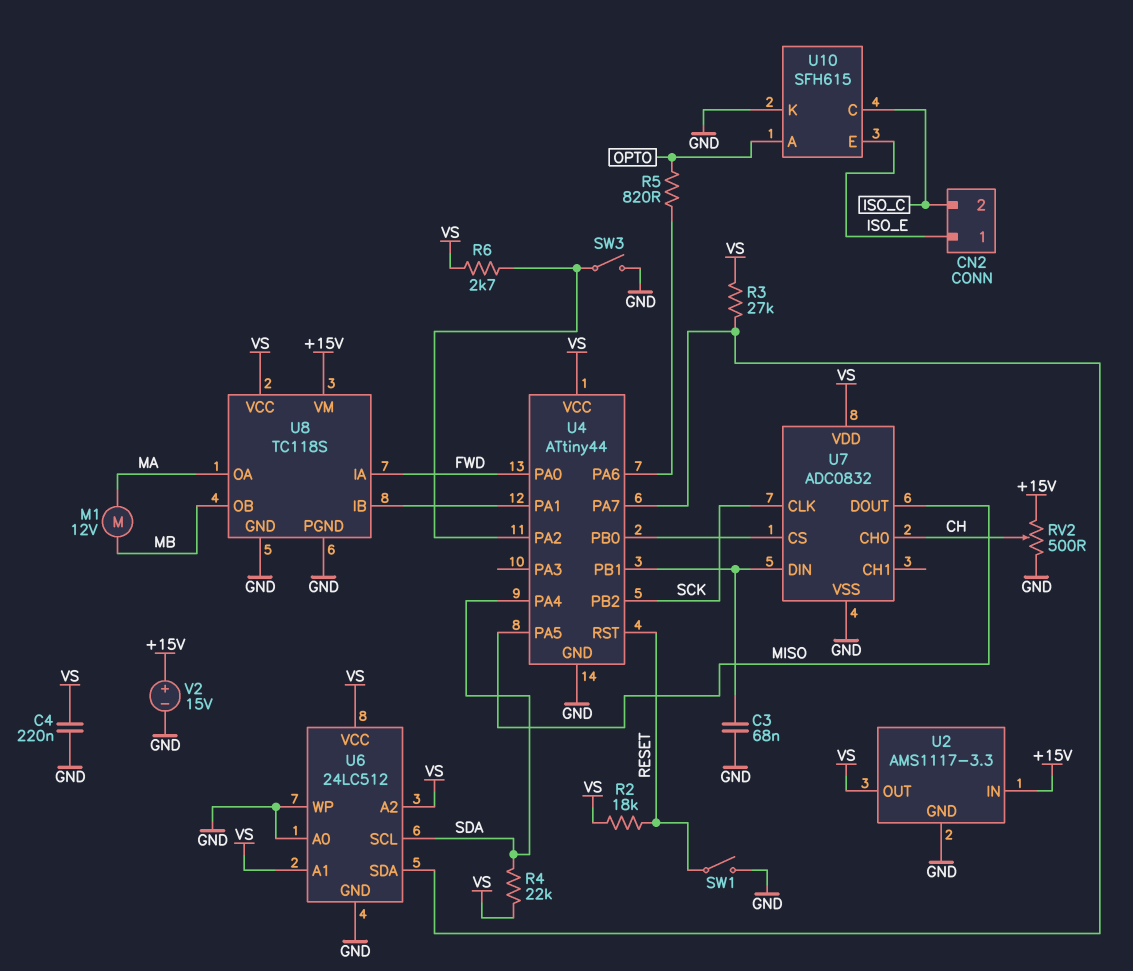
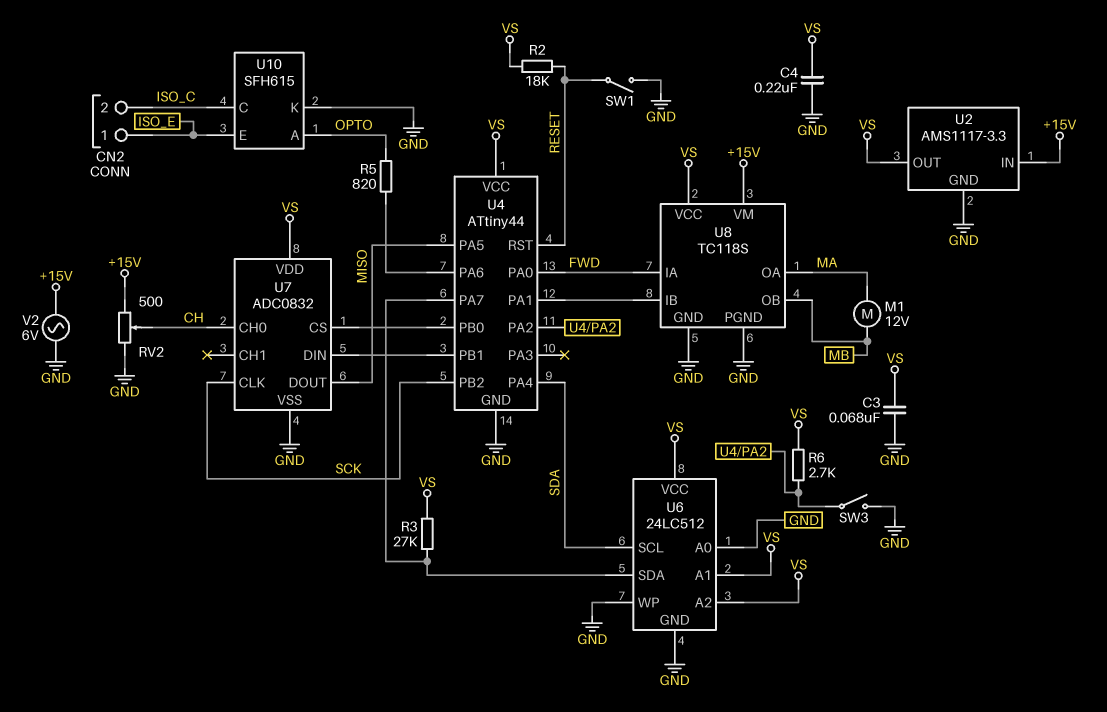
C3: 68nF (GND, U4/PB1) -> 68nF (GND, VS)
R4: 22k (SDA, VS) -> none
V2: 15V (plus +15V, minus GND) -> AC 6V (+15V, GND)

